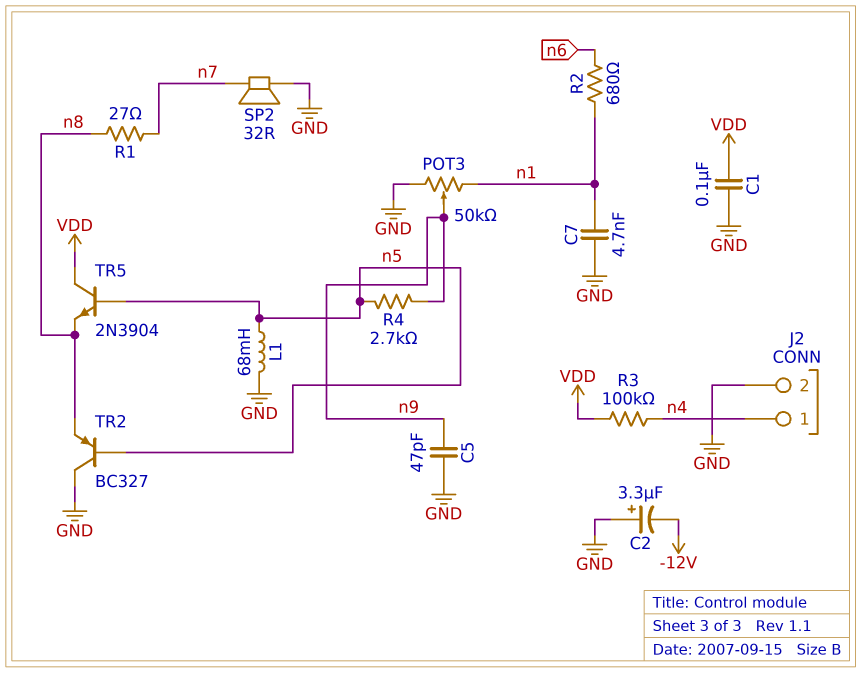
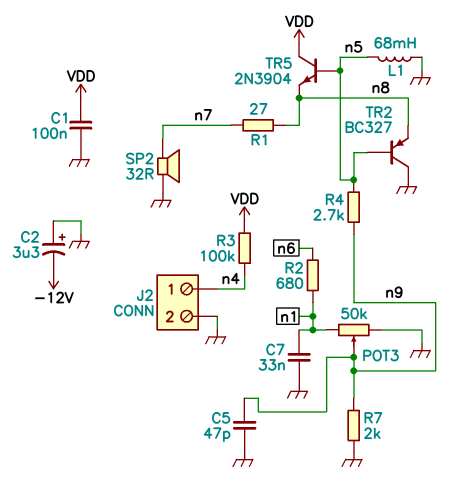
C7: 4.7nF (GND, n1) -> 33nF (GND, n1)
R7: none -> 2k (GND, n9)

